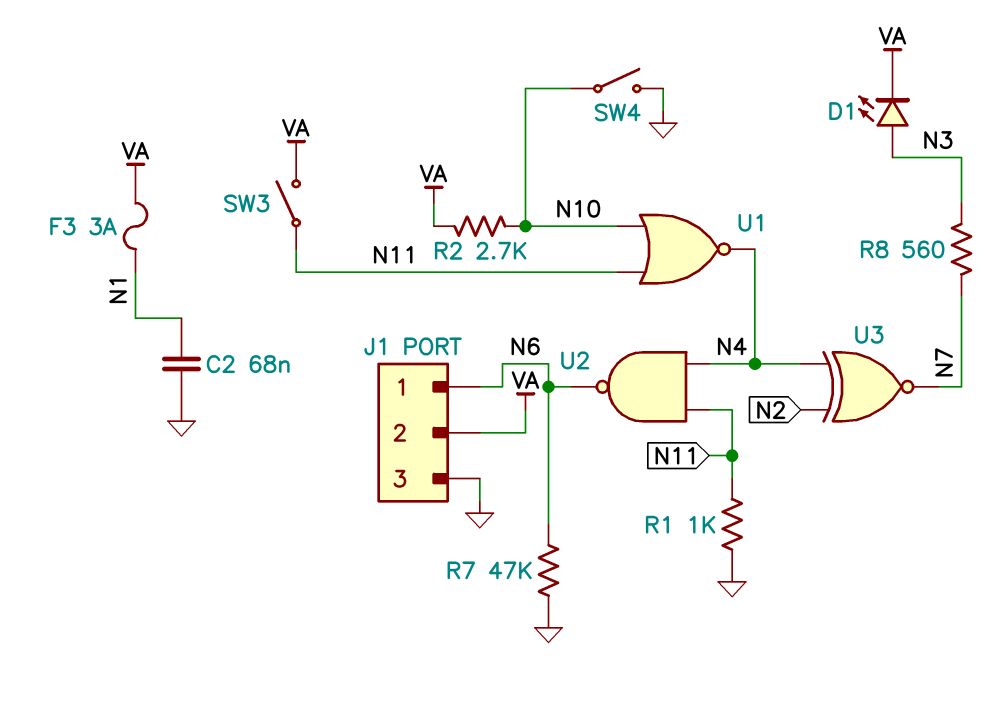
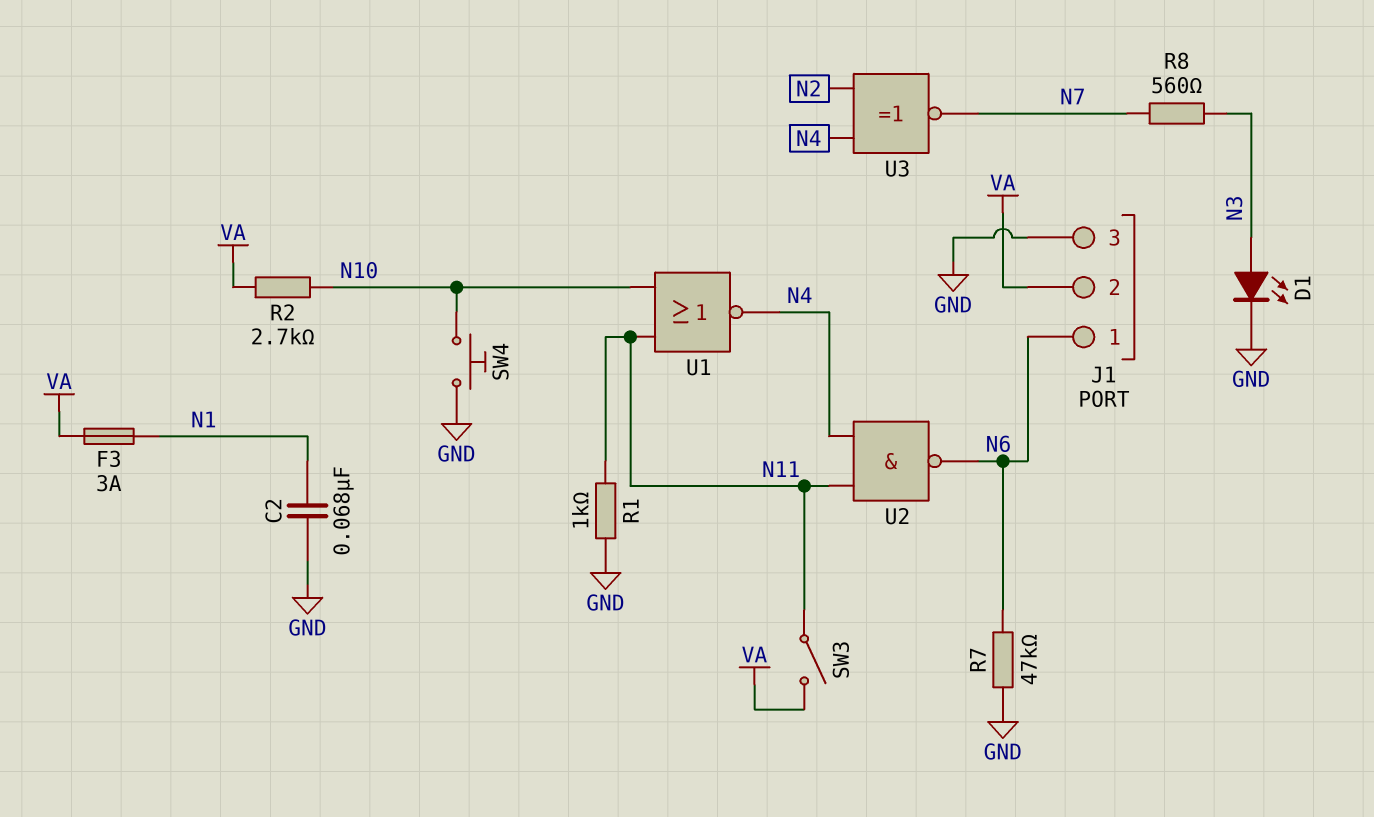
D1: LED (A N3, K VA) -> LED (A N3, K GND)
SW4: switch (GND, N10) -> button (GND, N10)

